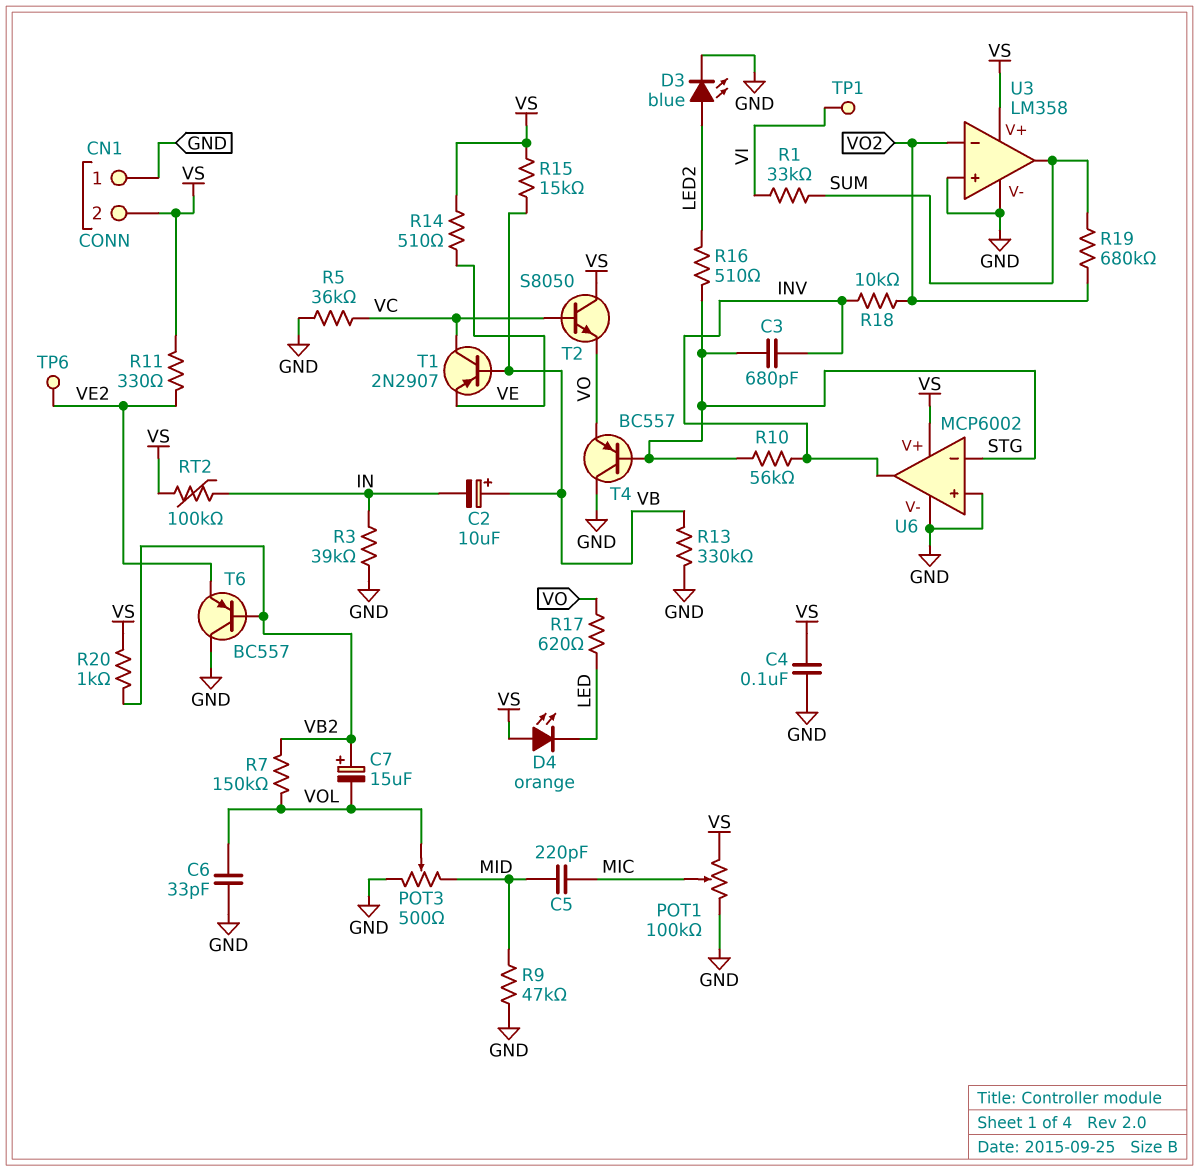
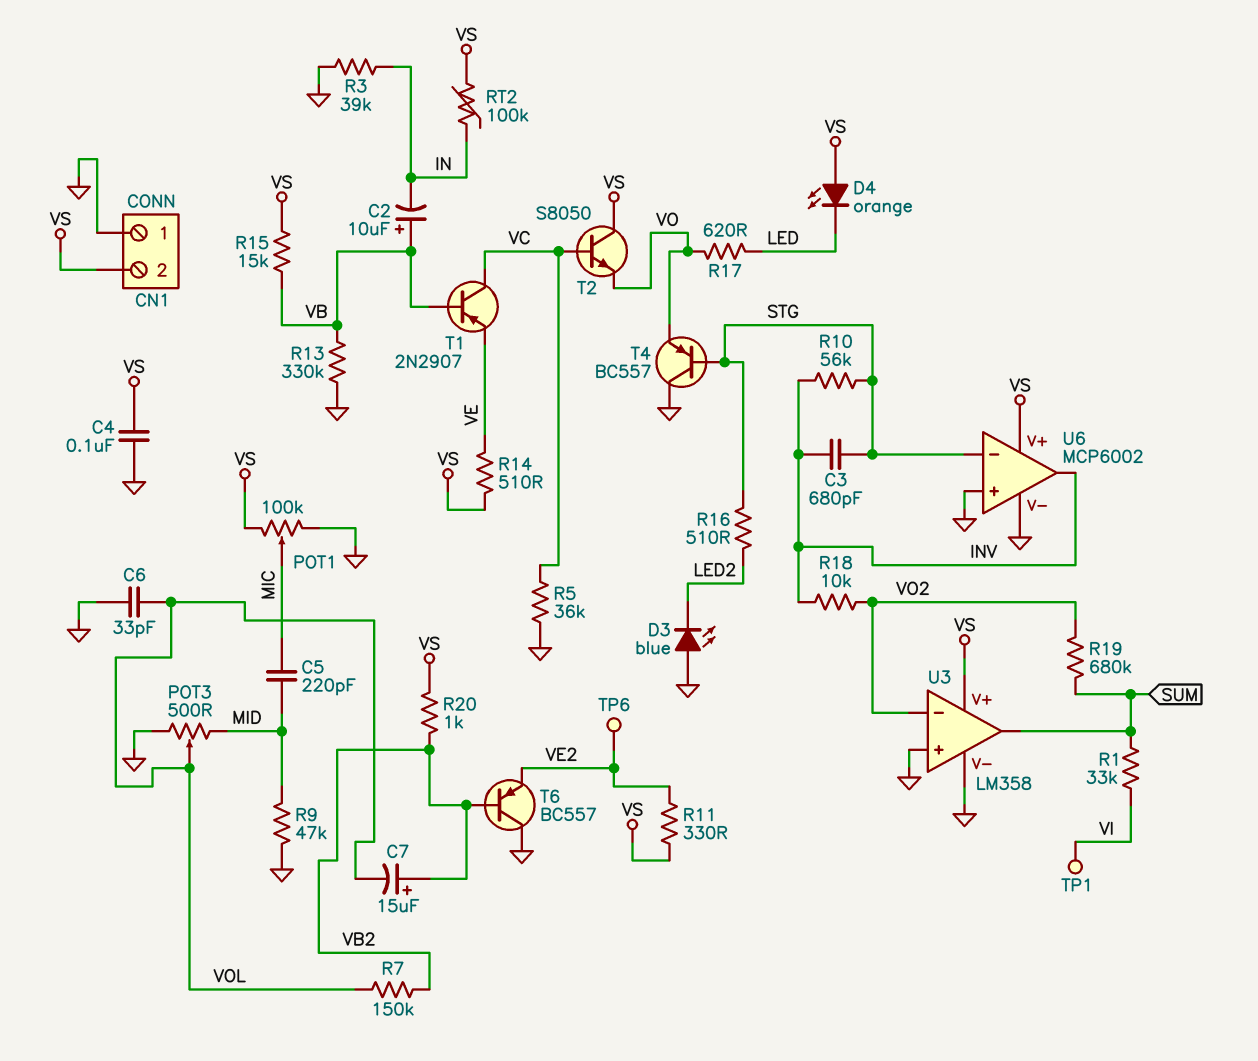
D3: LED blue (A LED2, K GND) -> LED blue (A GND, K LED2)

